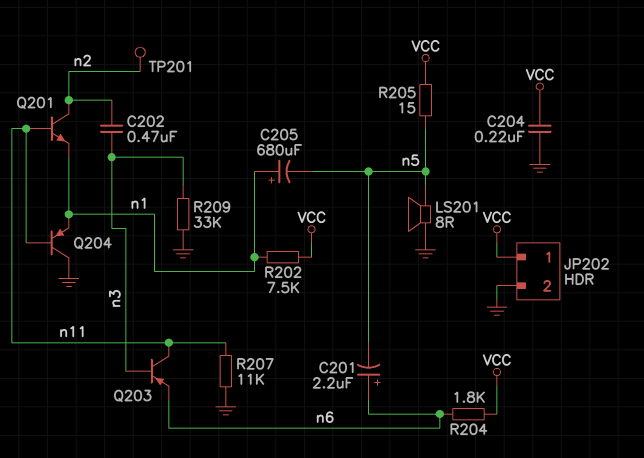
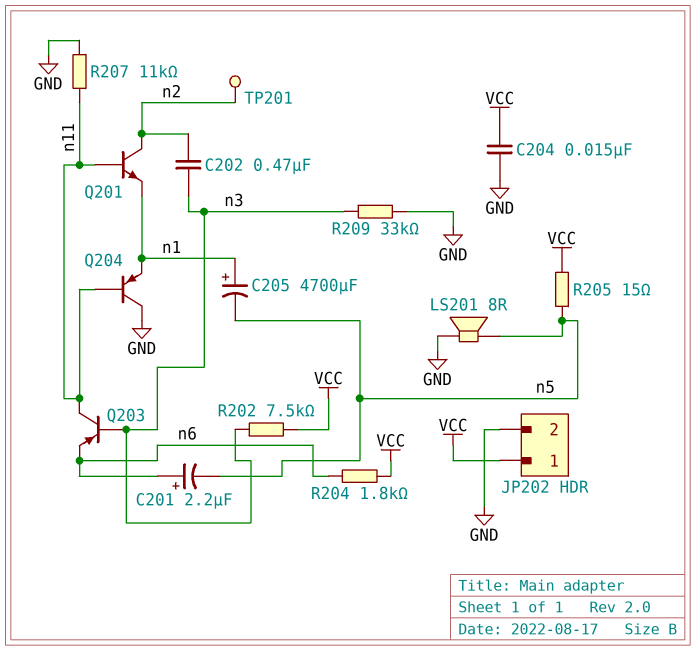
C204: 220nF (GND, VCC) -> 15nF (GND, VCC)
C205: 680uF (plus n1, minus n5) -> 4700uF (plus n1, minus n5)
R202: 7.5k (VCC, n1) -> 7.5k (VCC, n3)

